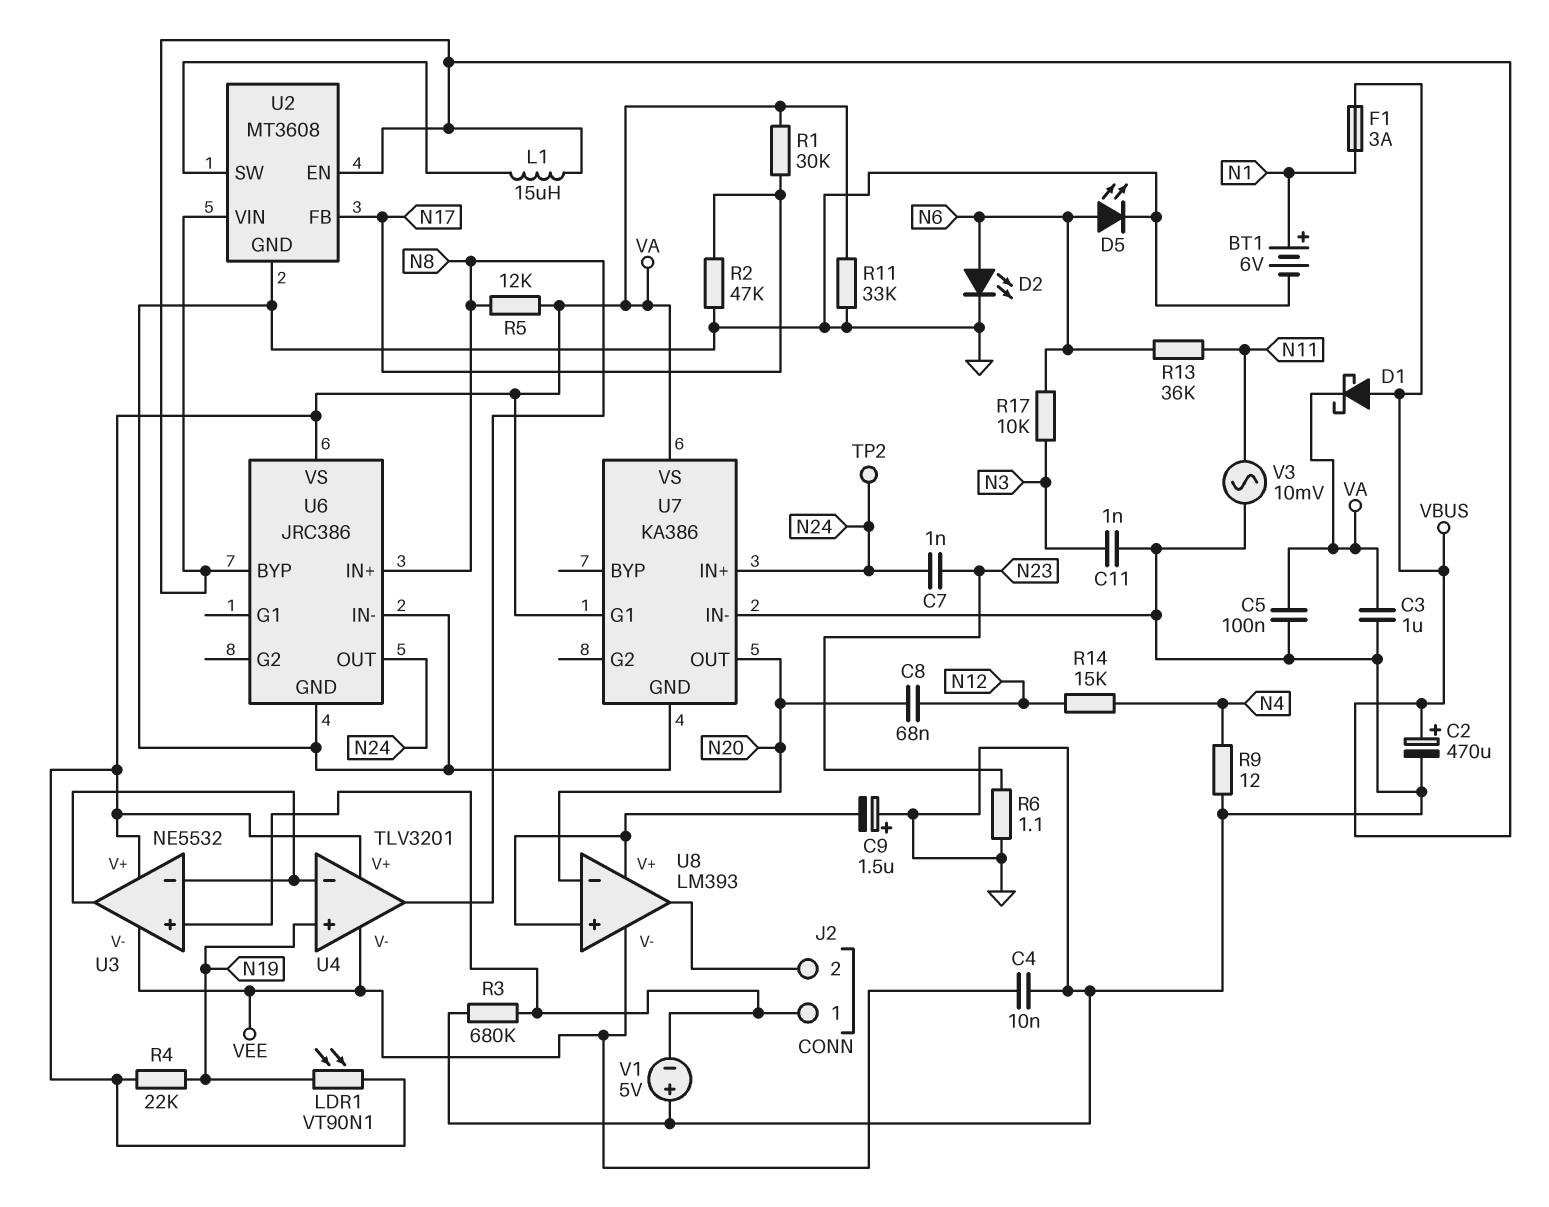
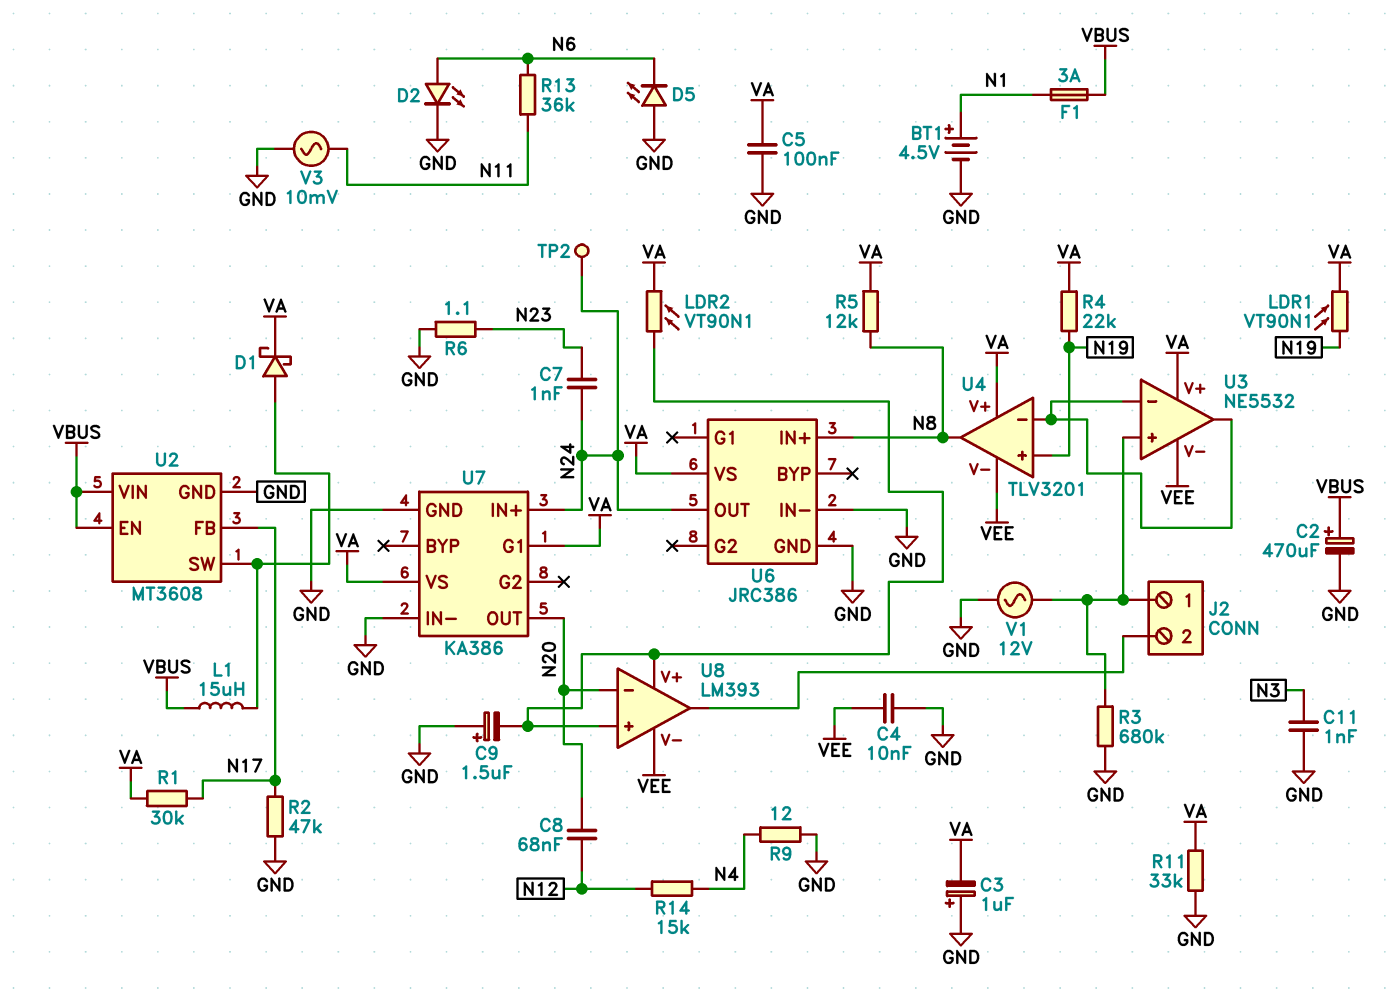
BT1: 6V (plus N1, minus GND) -> 4.5V (plus N1, minus GND)
C3: 1uF (GND, VA) -> 1uF (plus GND, minus VA)
D1: schottky (A VBUS, K VA) -> schottky (A U2/SW, K VA)
D5: LED (A N6, K GND) -> LED (A GND, K N6)
LDR2: none -> VT90N1 (U8/V+, VA)
R17: 10k (N3, N6) -> none
U6 pin BYP: VBUS -> none
V1: 5V (plus GND, minus J2/1) -> AC 12V (GND, J2/1)

